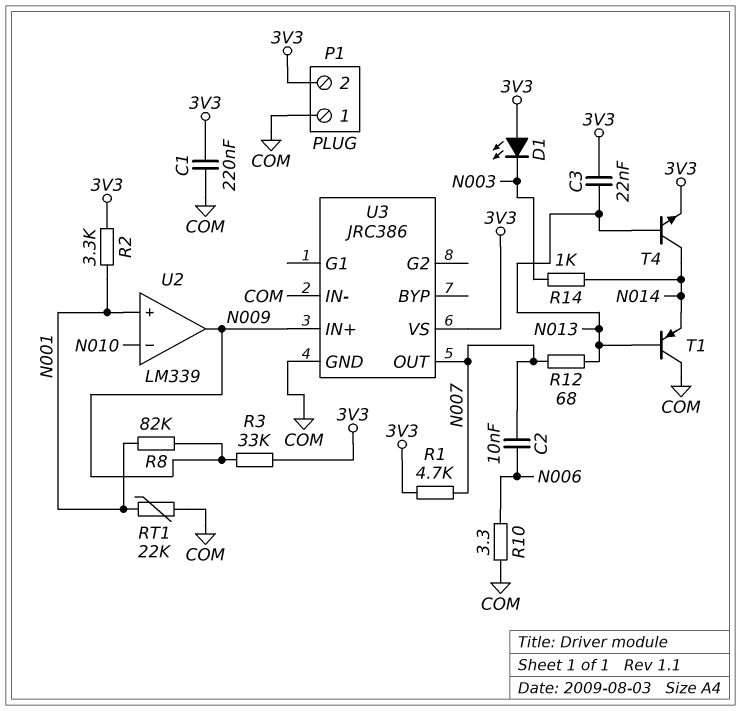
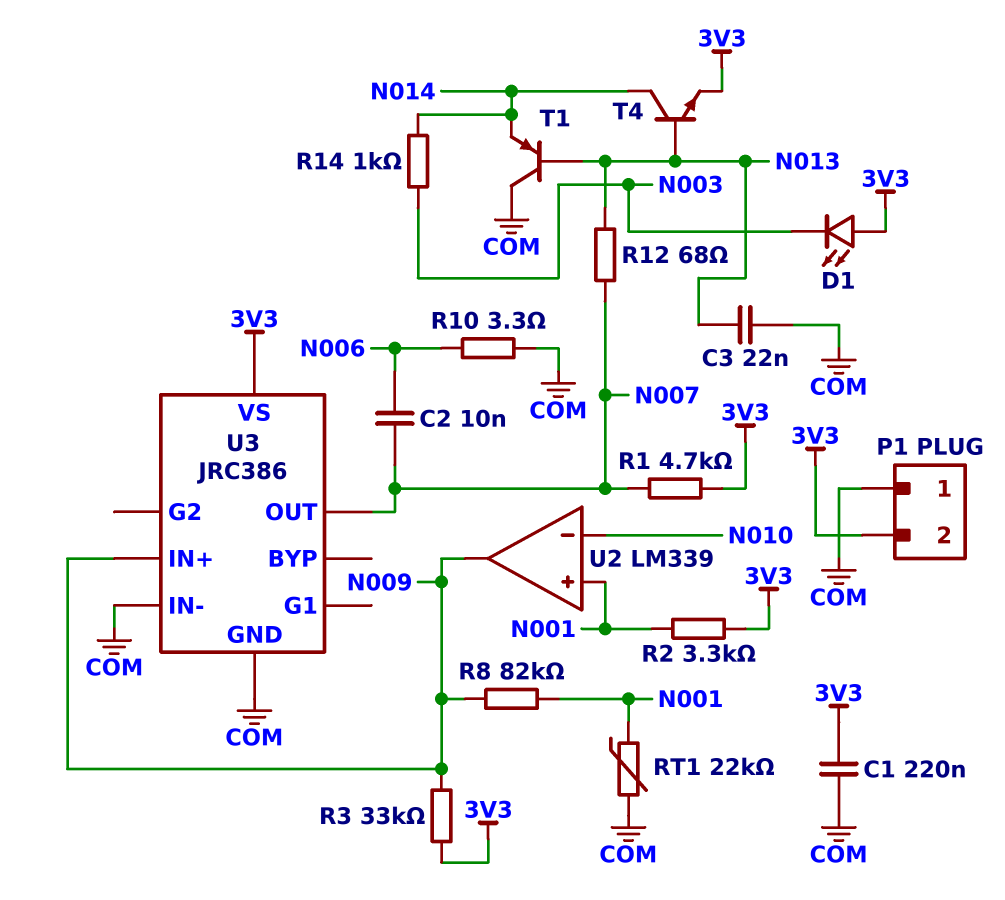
C3: 22nF (3V3, N013) -> 22nF (COM, N013)

